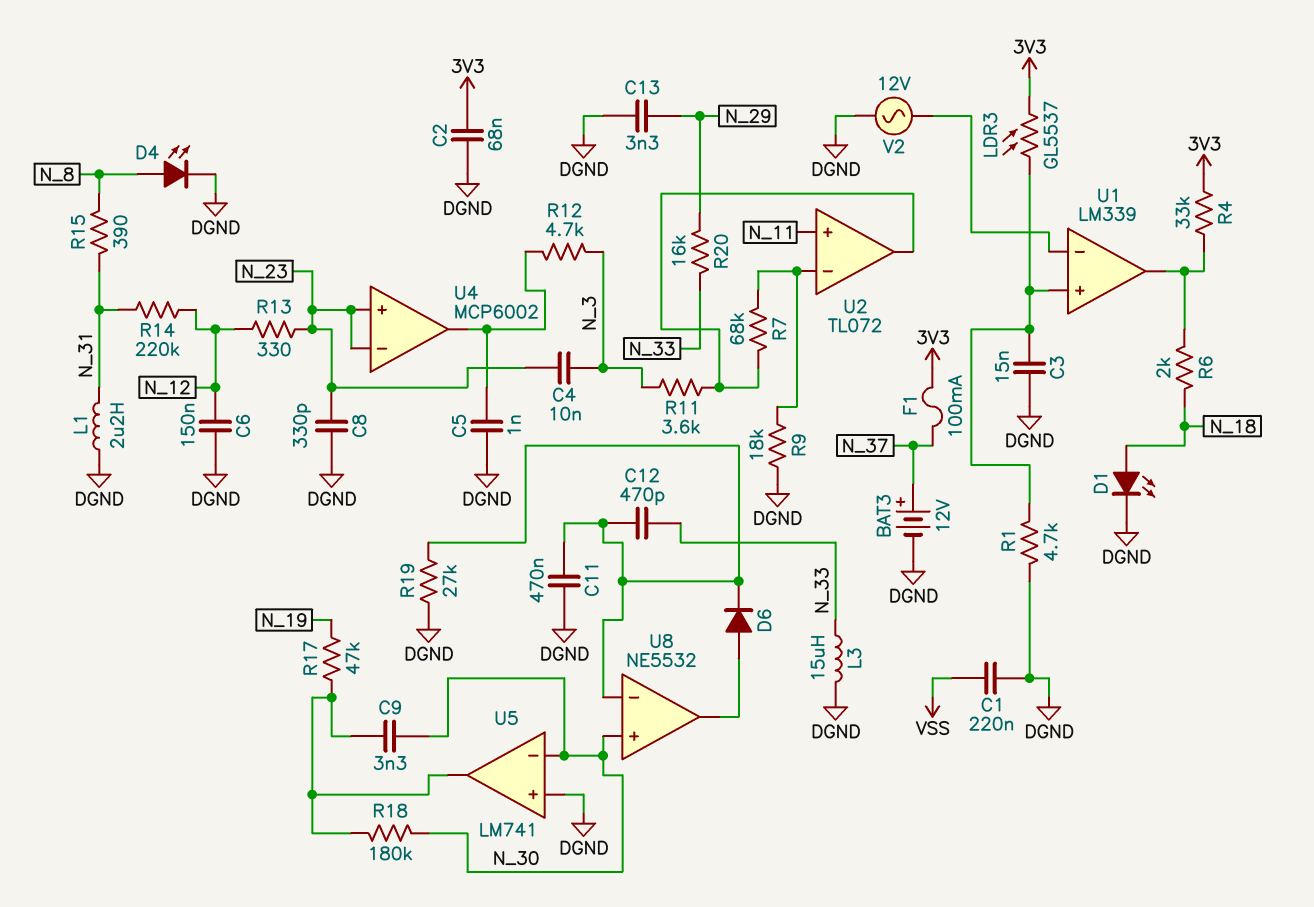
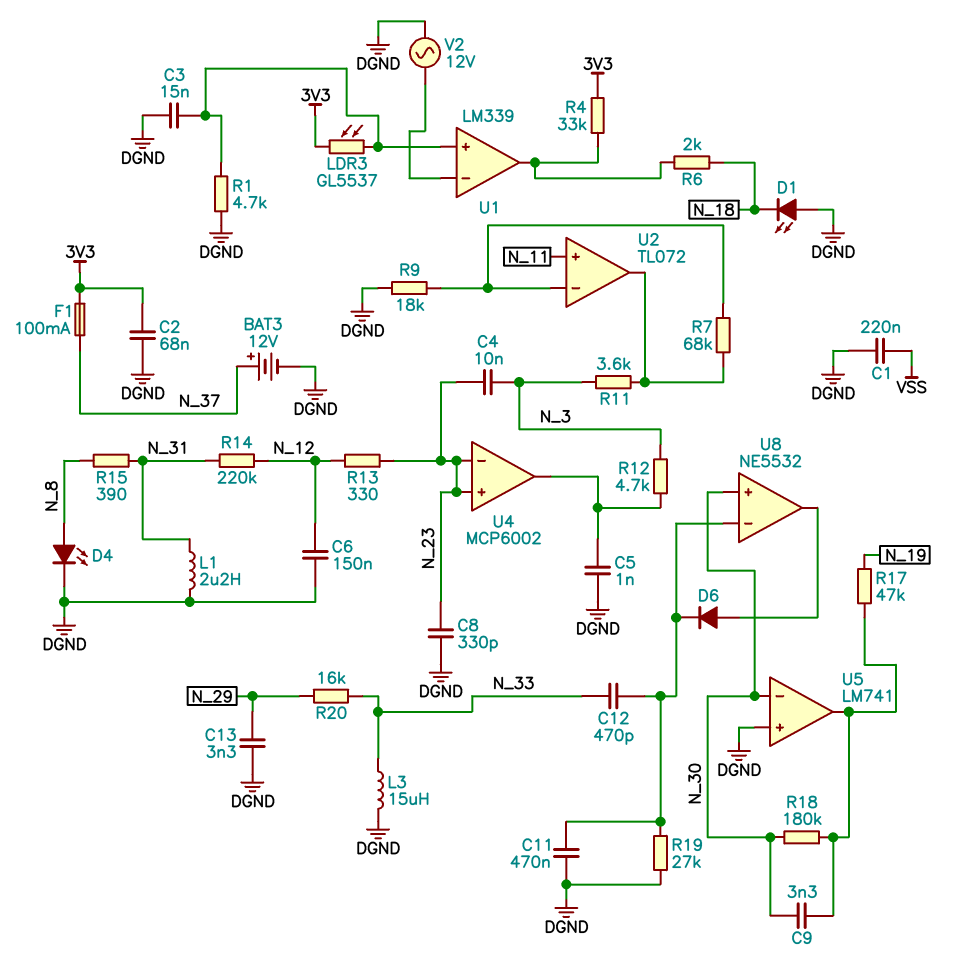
D1: LED (A N_18, K DGND) -> LED (A DGND, K N_18)

